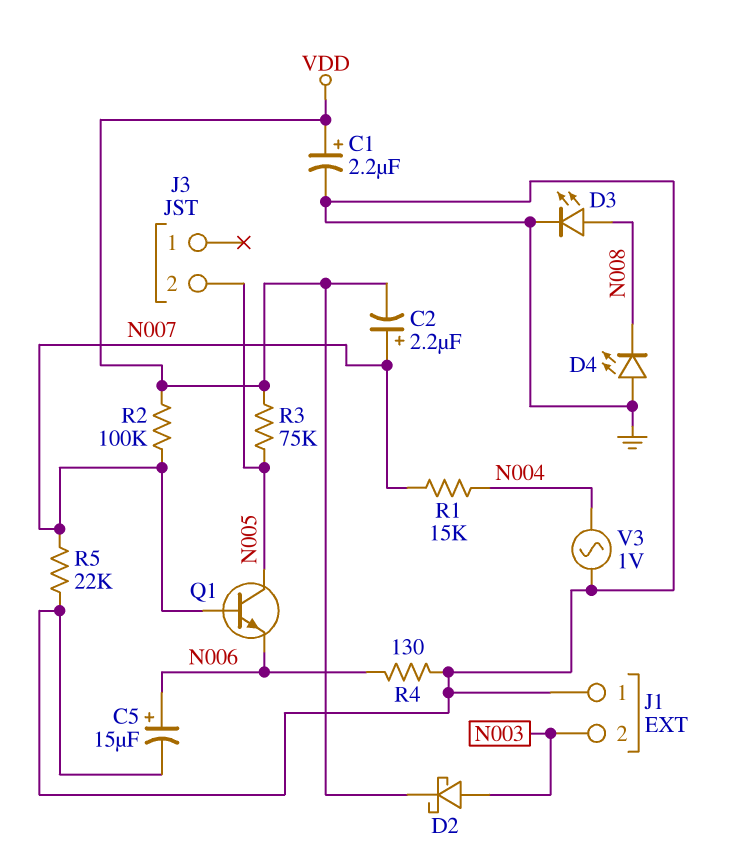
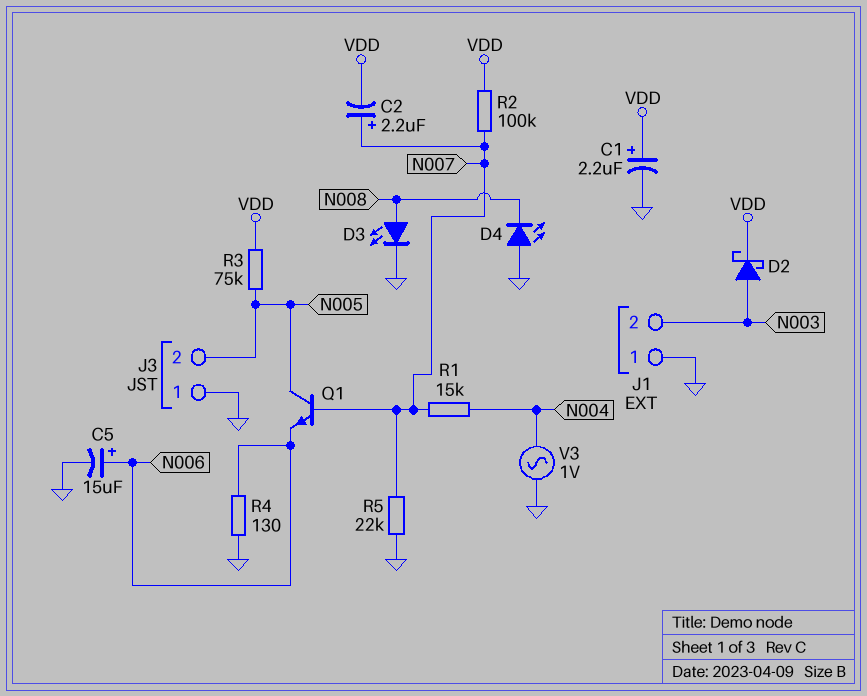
J3 pin 1: none -> GND

